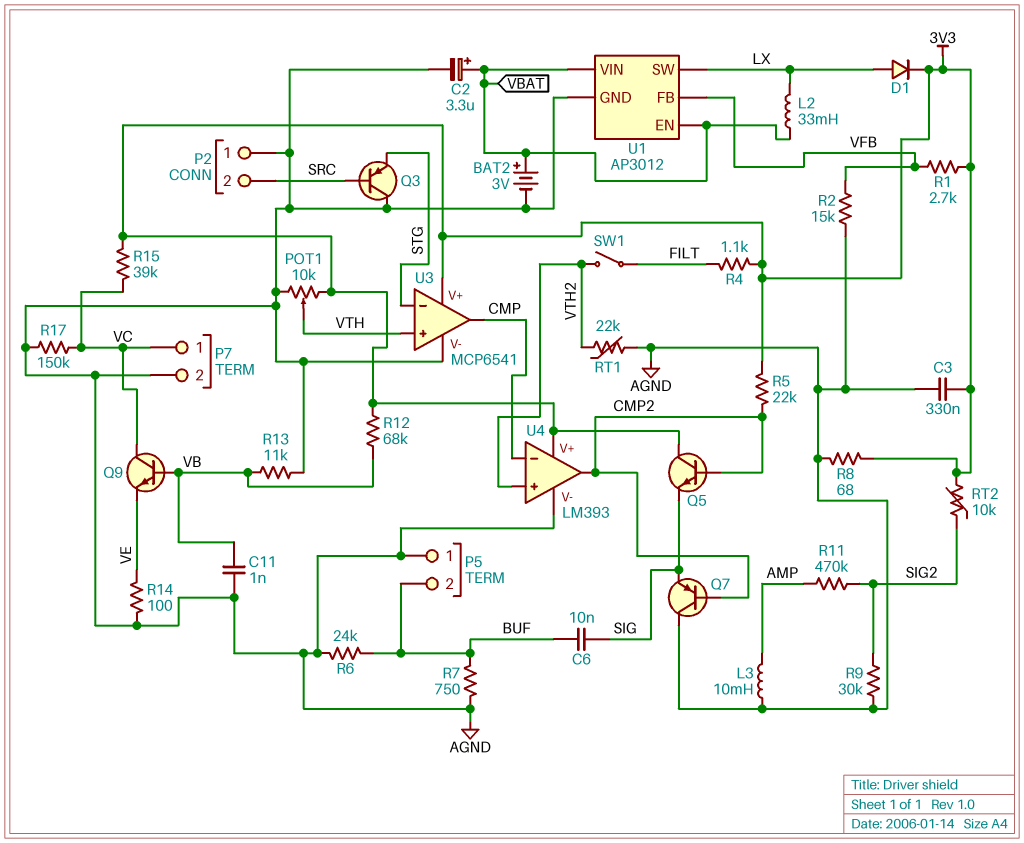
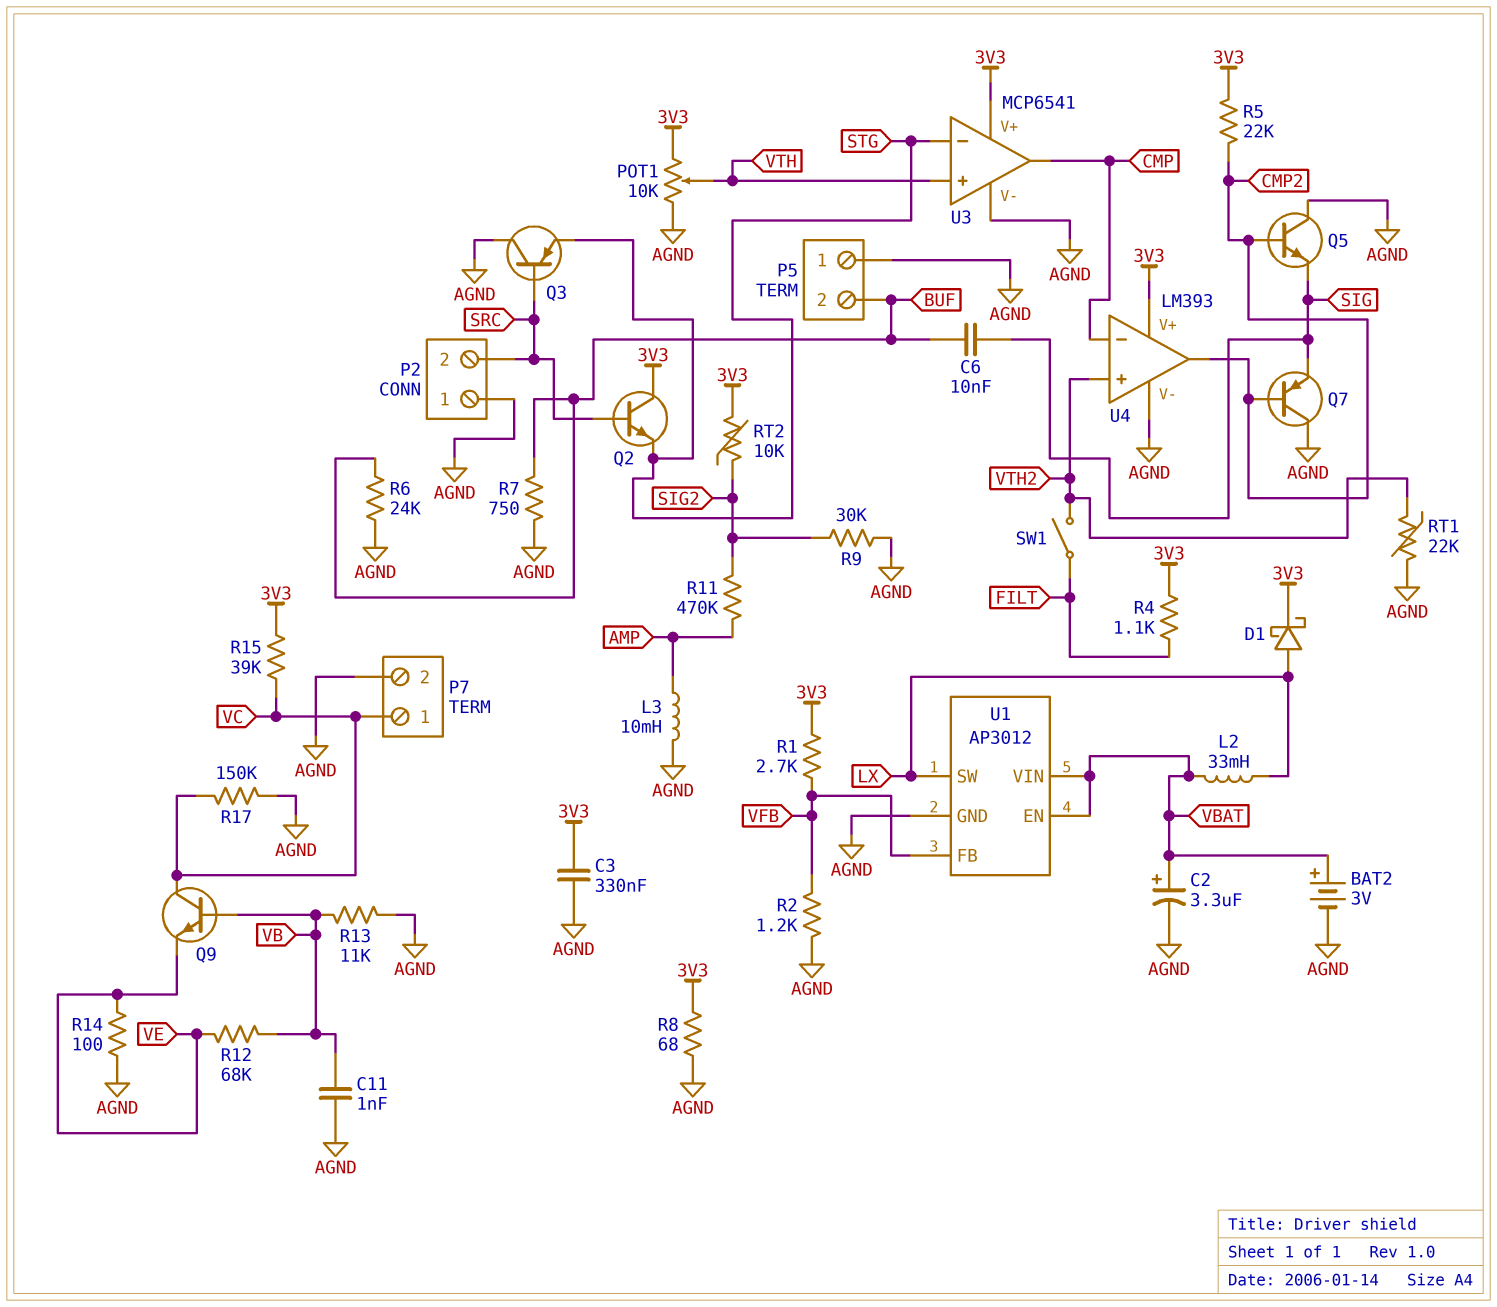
D1: diode (A LX, K 3V3) -> schottky (A LX, K 3V3)
Q2: none -> NPN (B SRC, C 3V3, E STG)
Q5: NPN (B CMP2, C 3V3, E SIG) -> NPN (B CMP2, C AGND, E SIG)
R2: 15k (AGND, VFB) -> 1.2k (AGND, VFB)
R12: 68k (3V3, VB) -> 68k (VB, VE)

